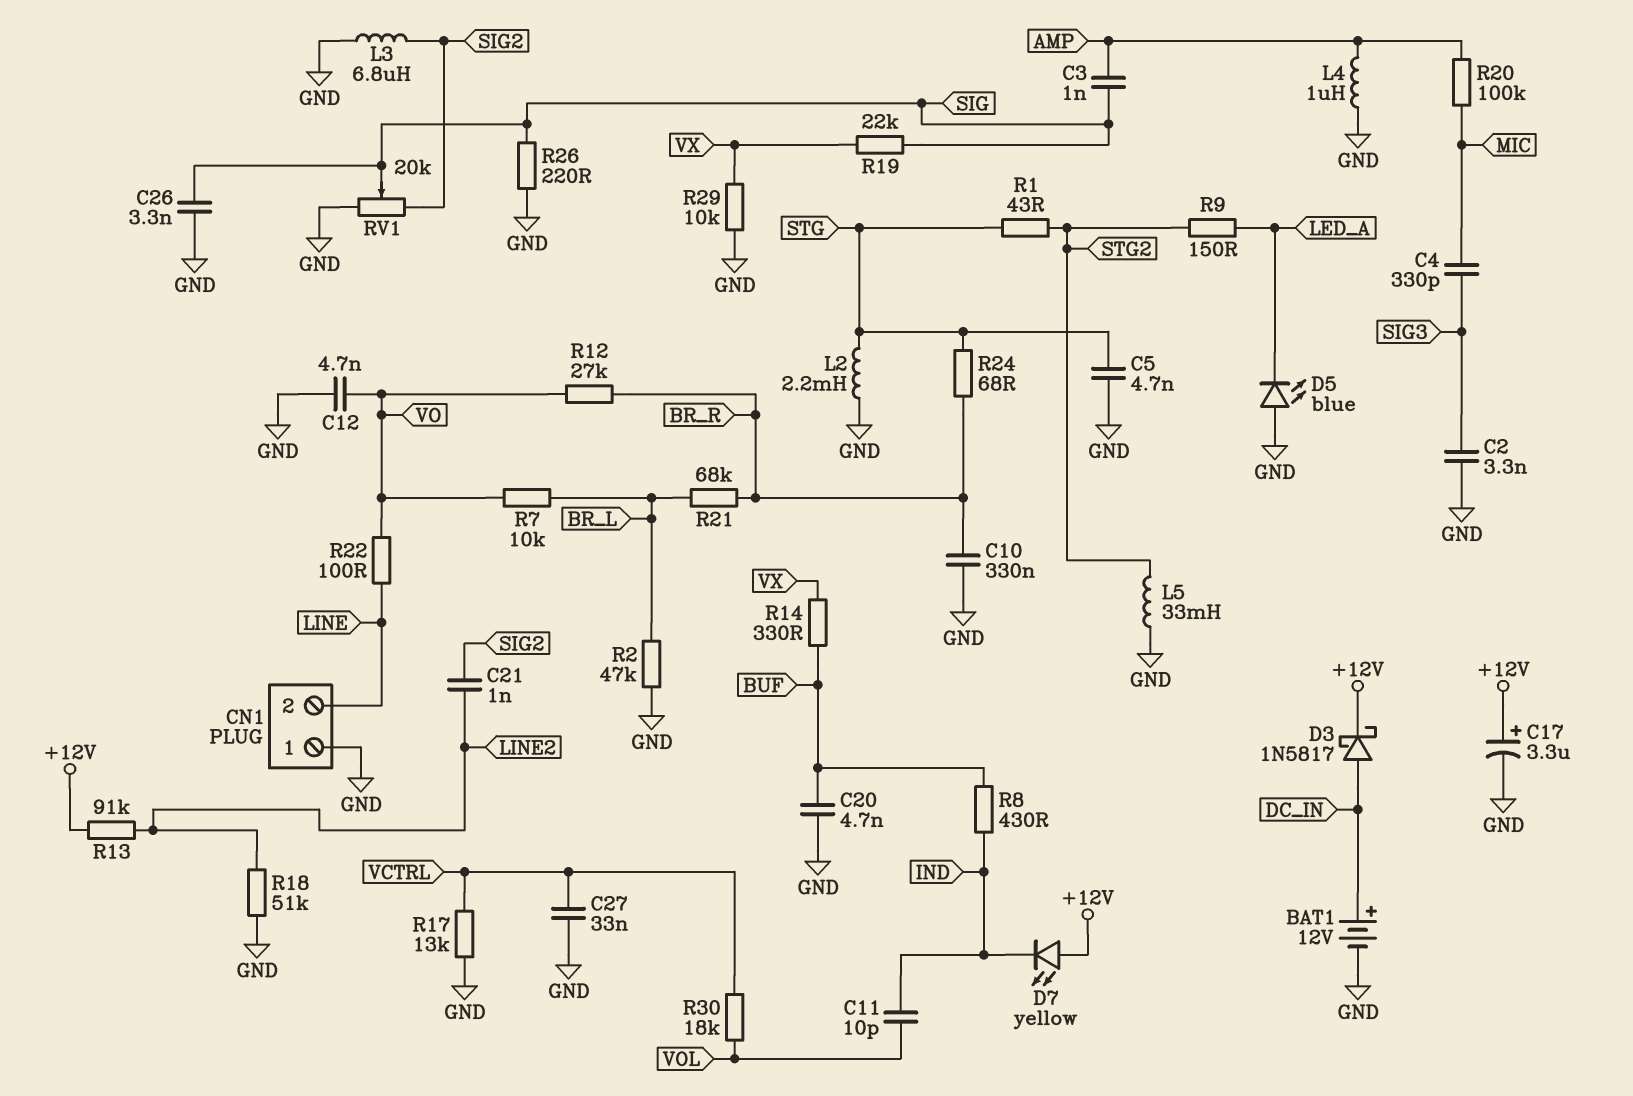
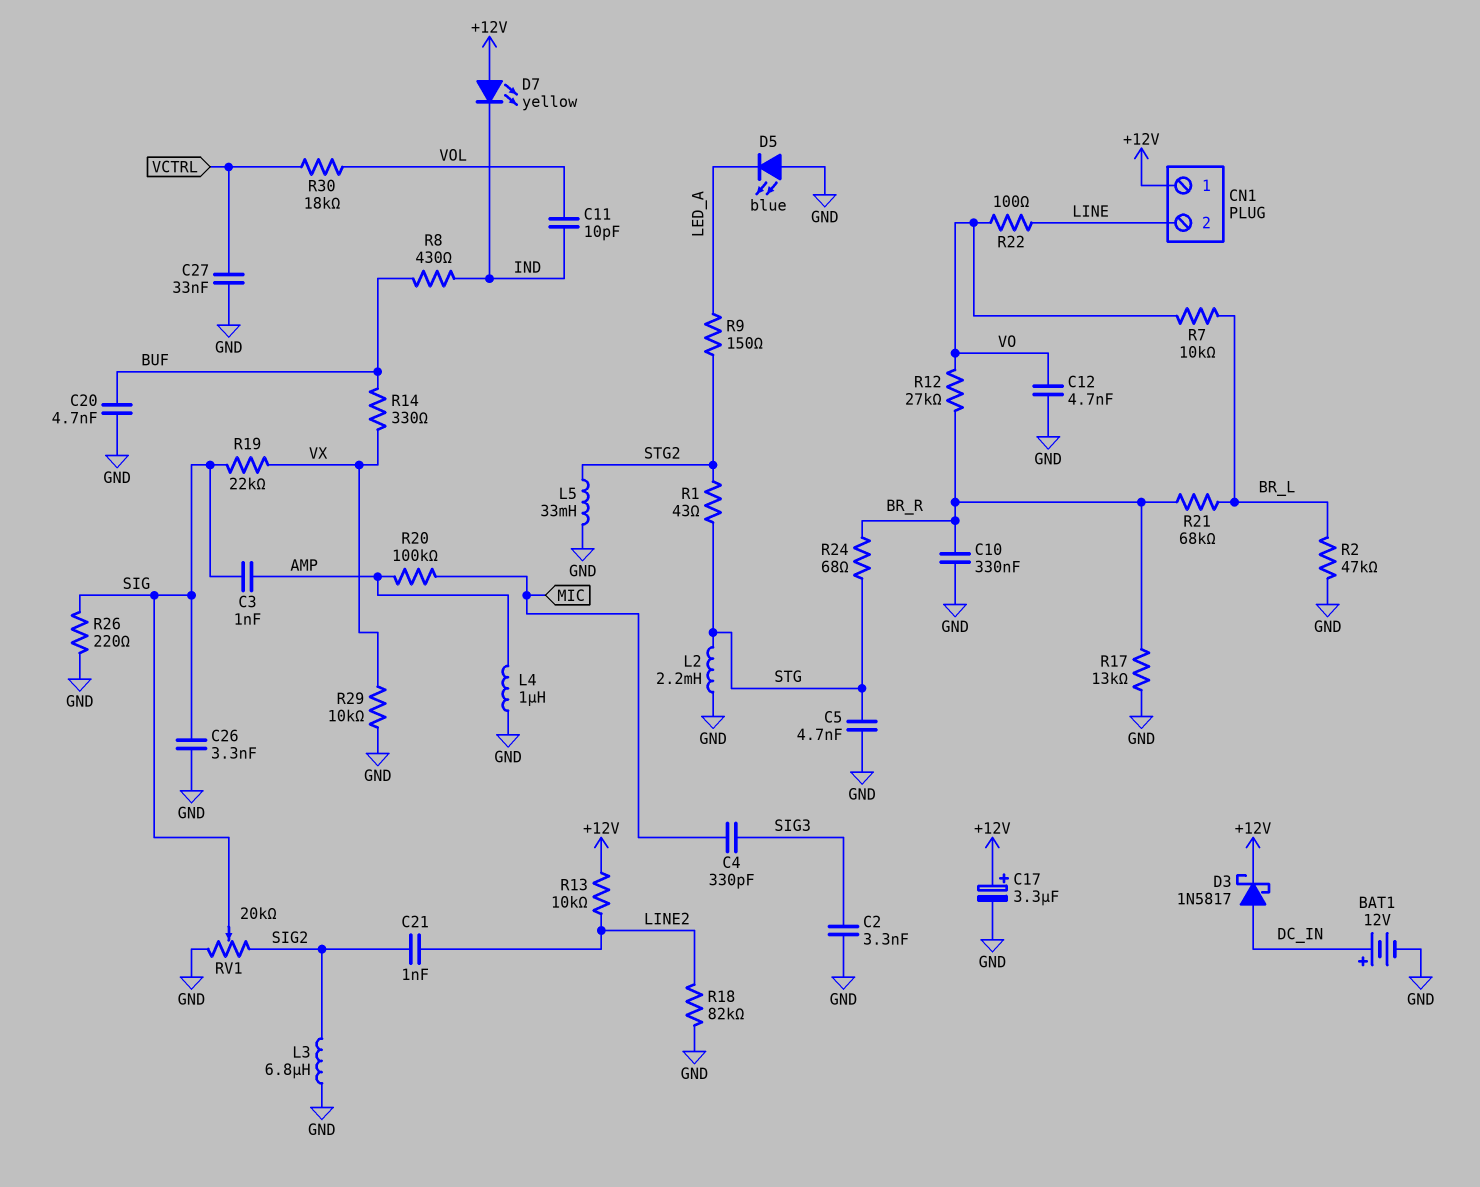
CN1 pin 1: GND -> +12V
R13: 91k (+12V, LINE2) -> 10k (+12V, LINE2)
R17: 13k (GND, VCTRL) -> 13k (BR_R, GND)
R18: 51k (GND, LINE2) -> 82k (GND, LINE2)

